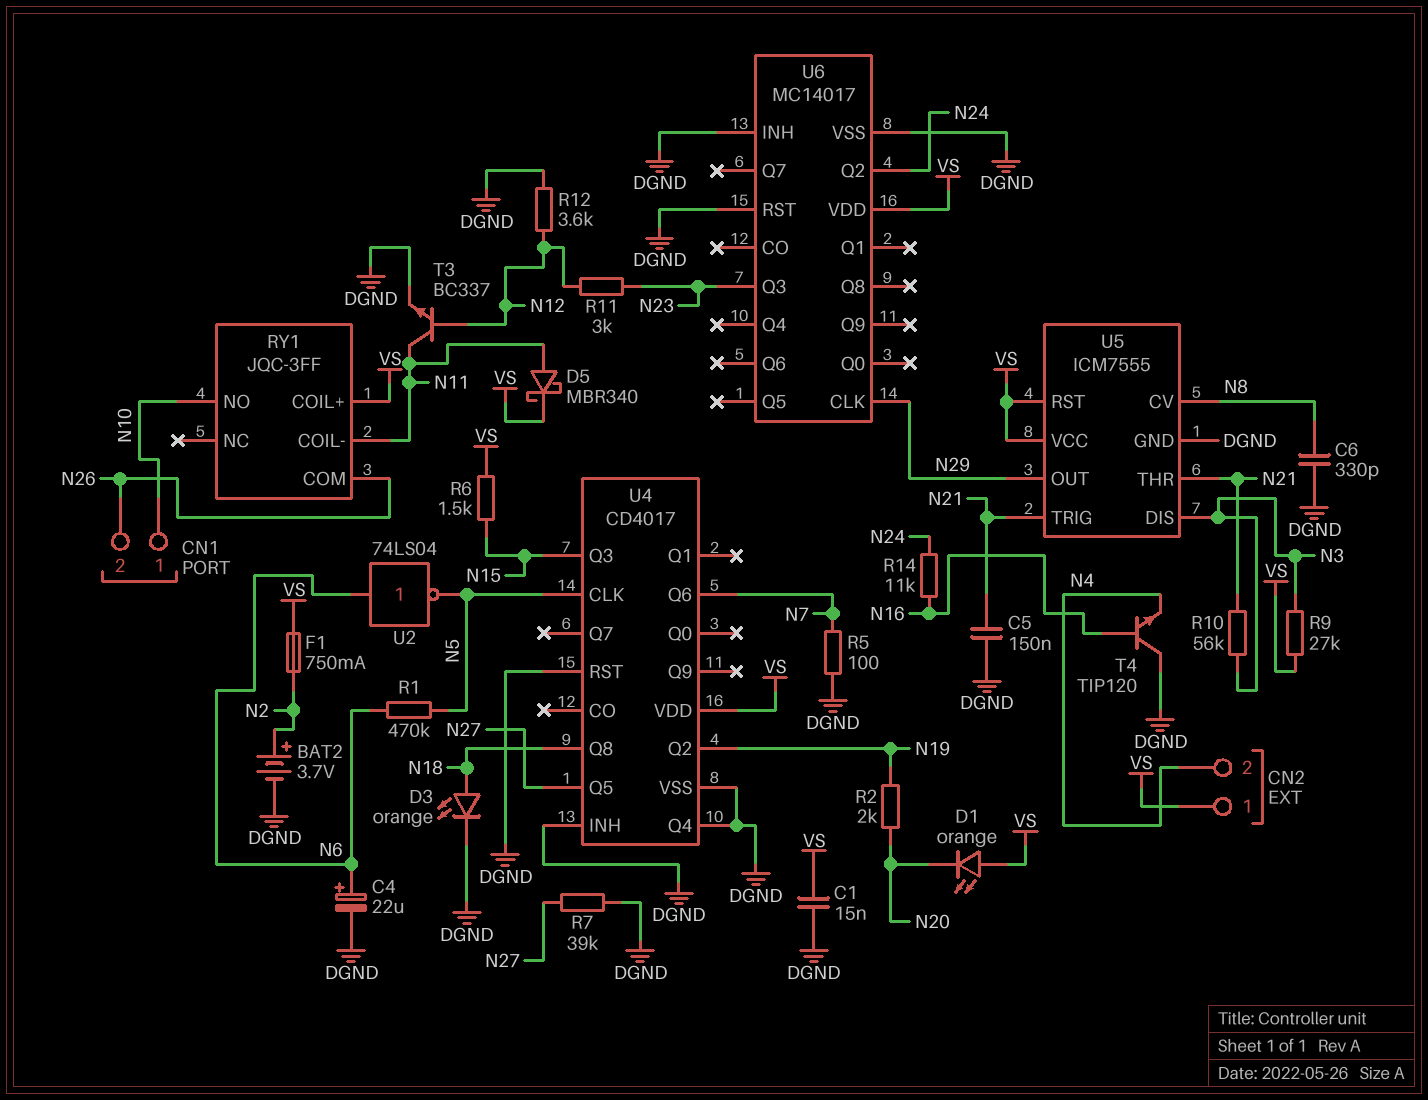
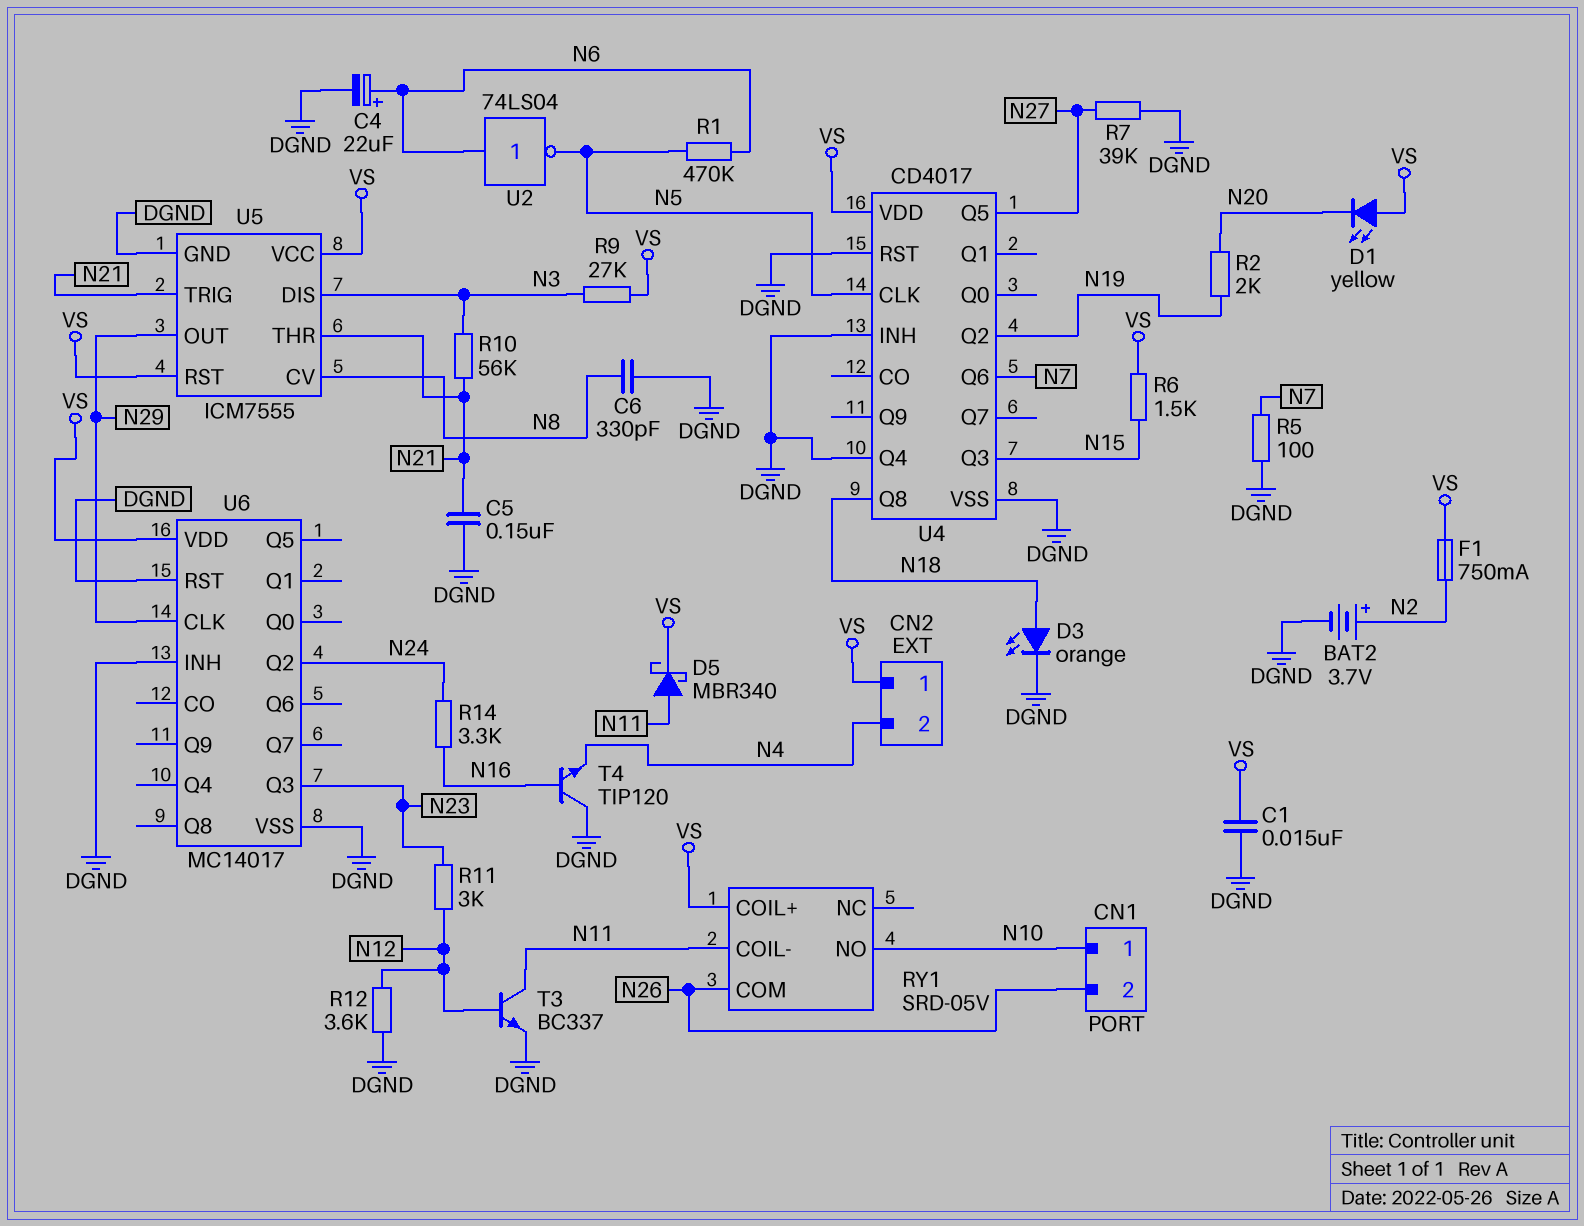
D1: LED orange (A VS, K N20) -> LED yellow (A VS, K N20)
R14: 11k (N16, N24) -> 3.3k (N16, N24)
RY1: JQC-3FF -> SRD-05V

